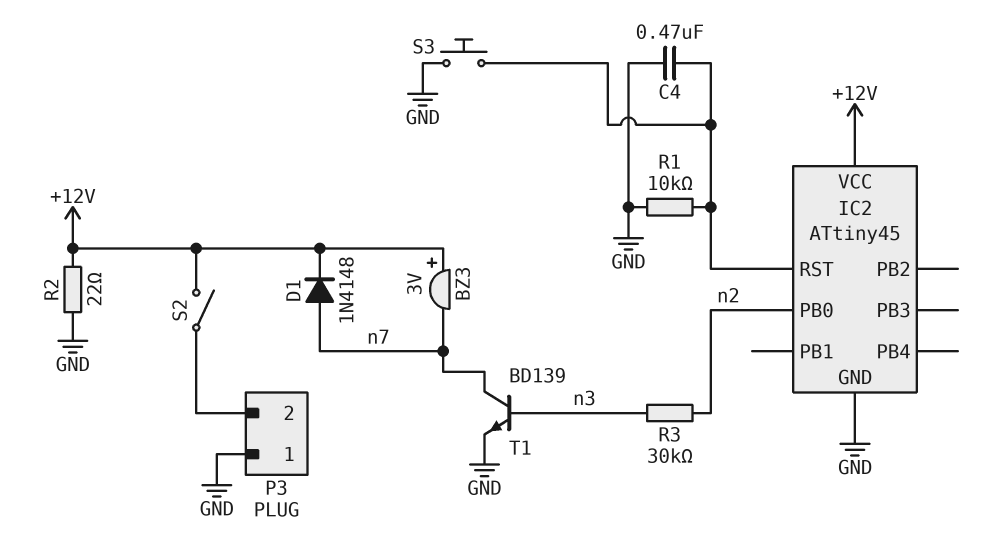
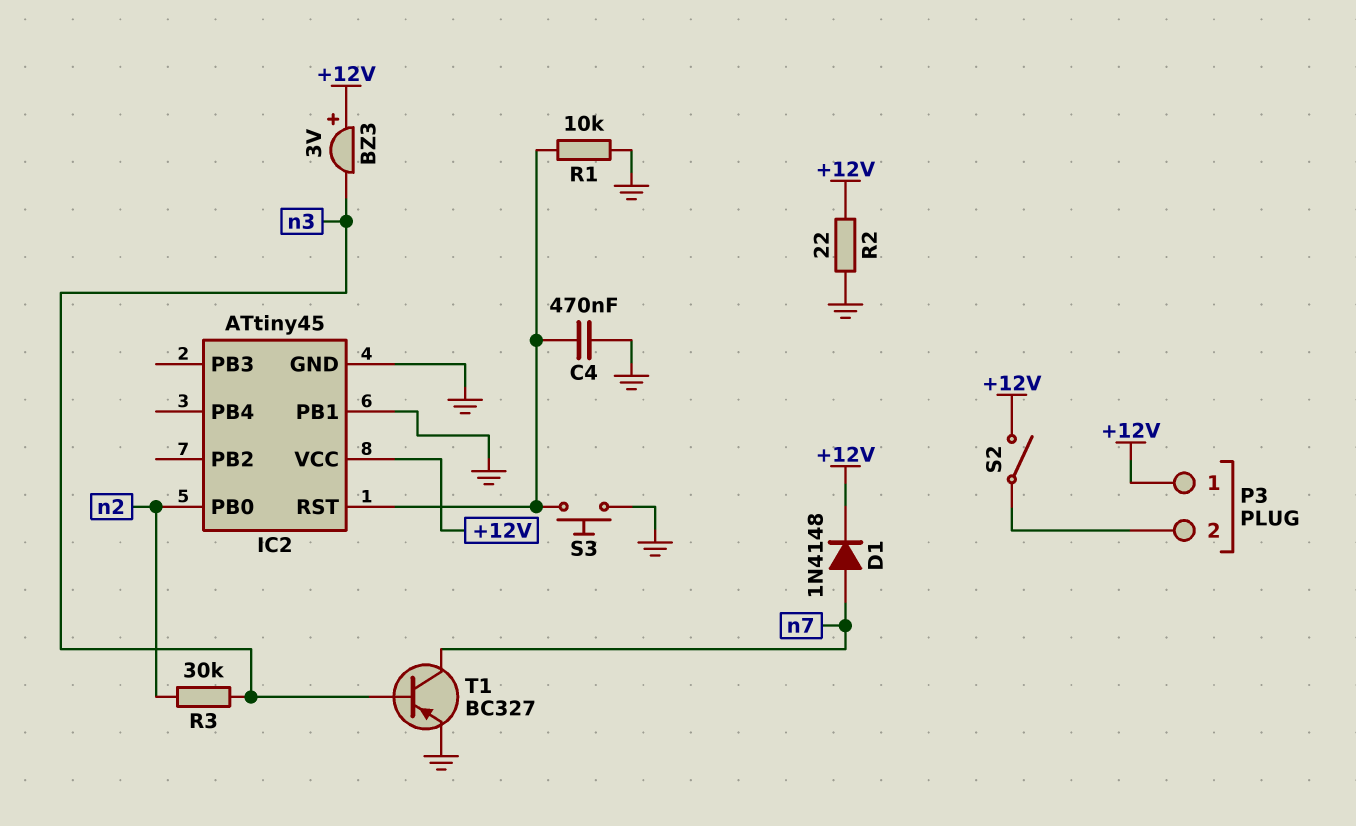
BZ3: buzzer 3V (plus +12V, minus n7) -> buzzer 3V (plus +12V, minus n3)
IC2 pin PB1: none -> GND
P3 pin 1: GND -> +12V
T1: NPN BD139 (B n3, C n7, E GND) -> PNP BC327 (B n3, C n7, E GND)

